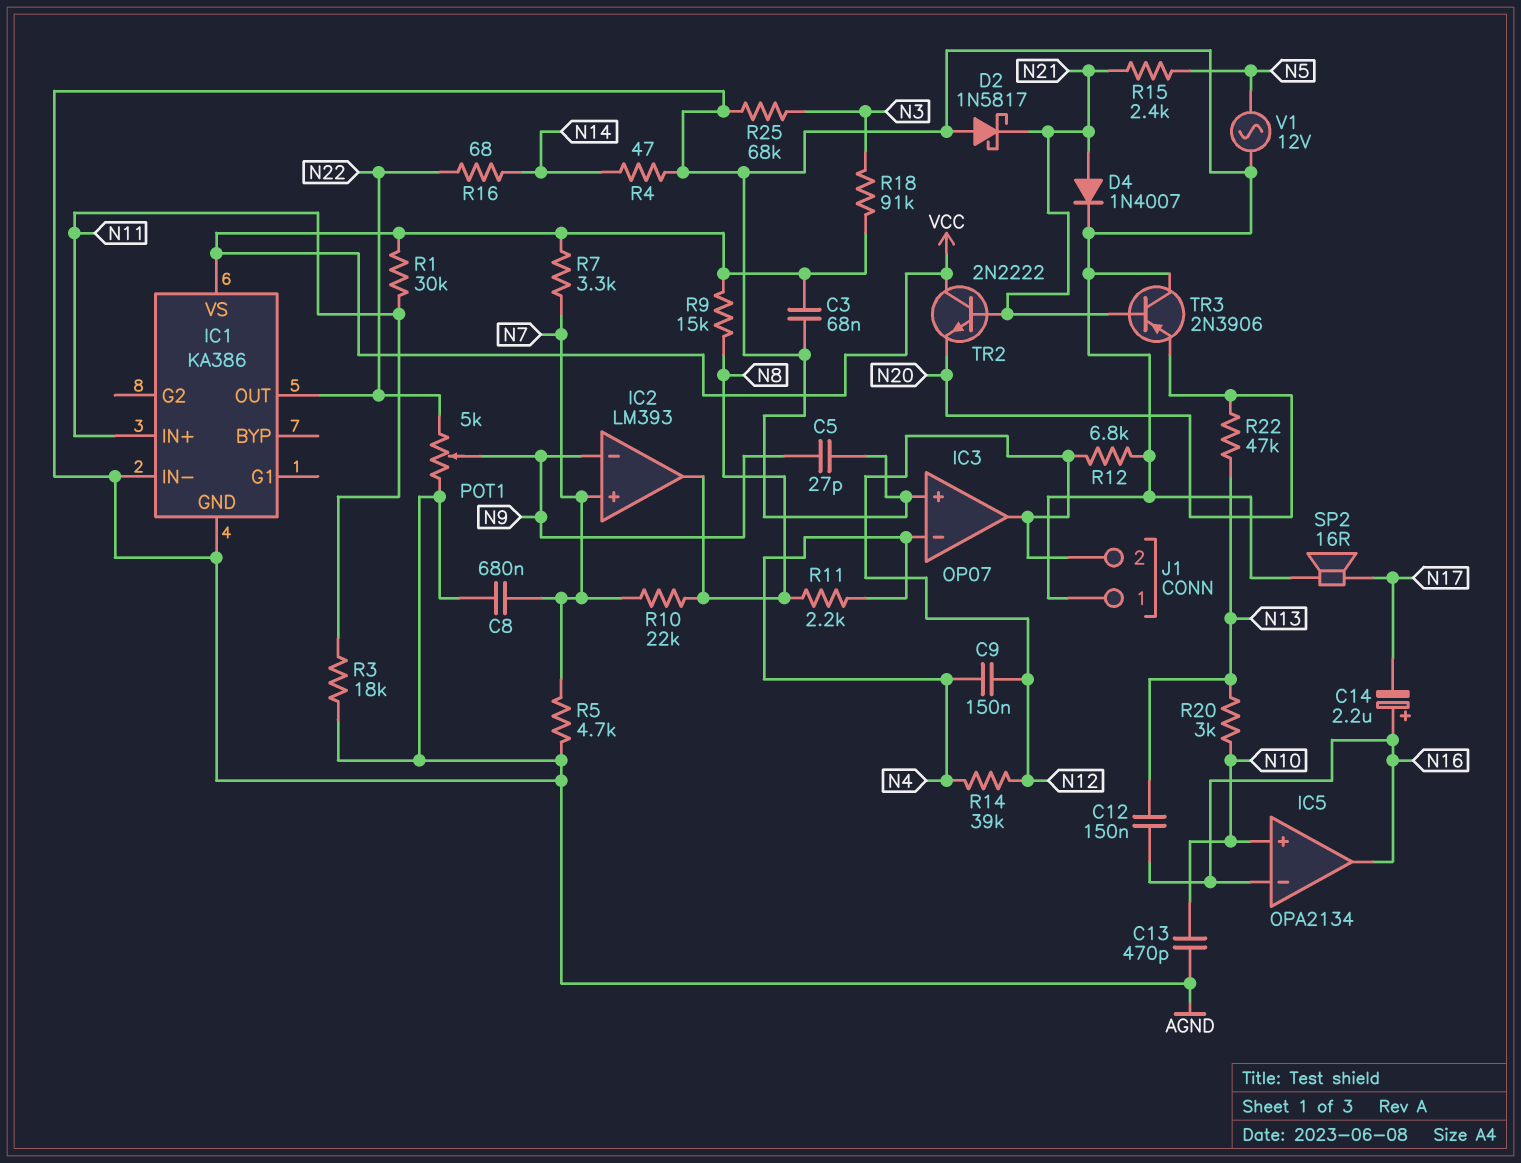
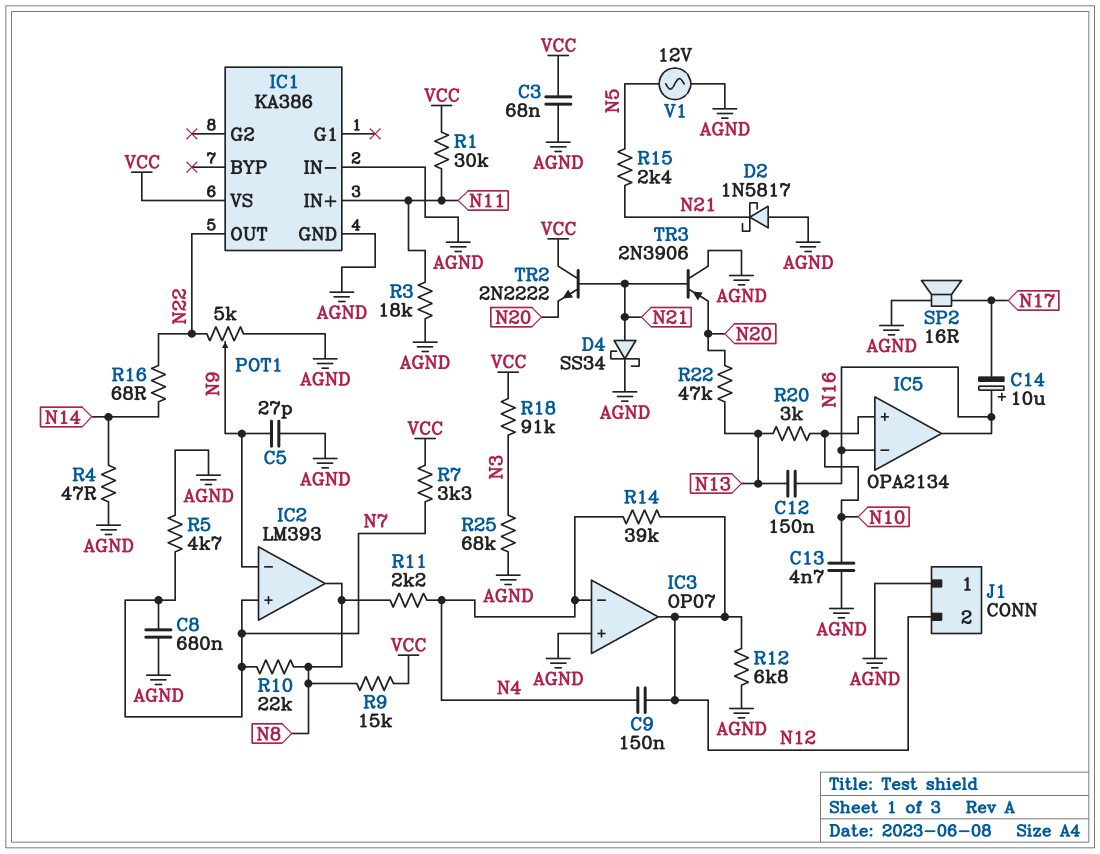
C13: 470pF (AGND, N10) -> 4.7nF (AGND, N10)
C14: 2.2uF (plus N16, minus N17) -> 10uF (plus N16, minus N17)
D4: diode 1N4007 (A N21, K AGND) -> schottky SS34 (A N21, K AGND)

